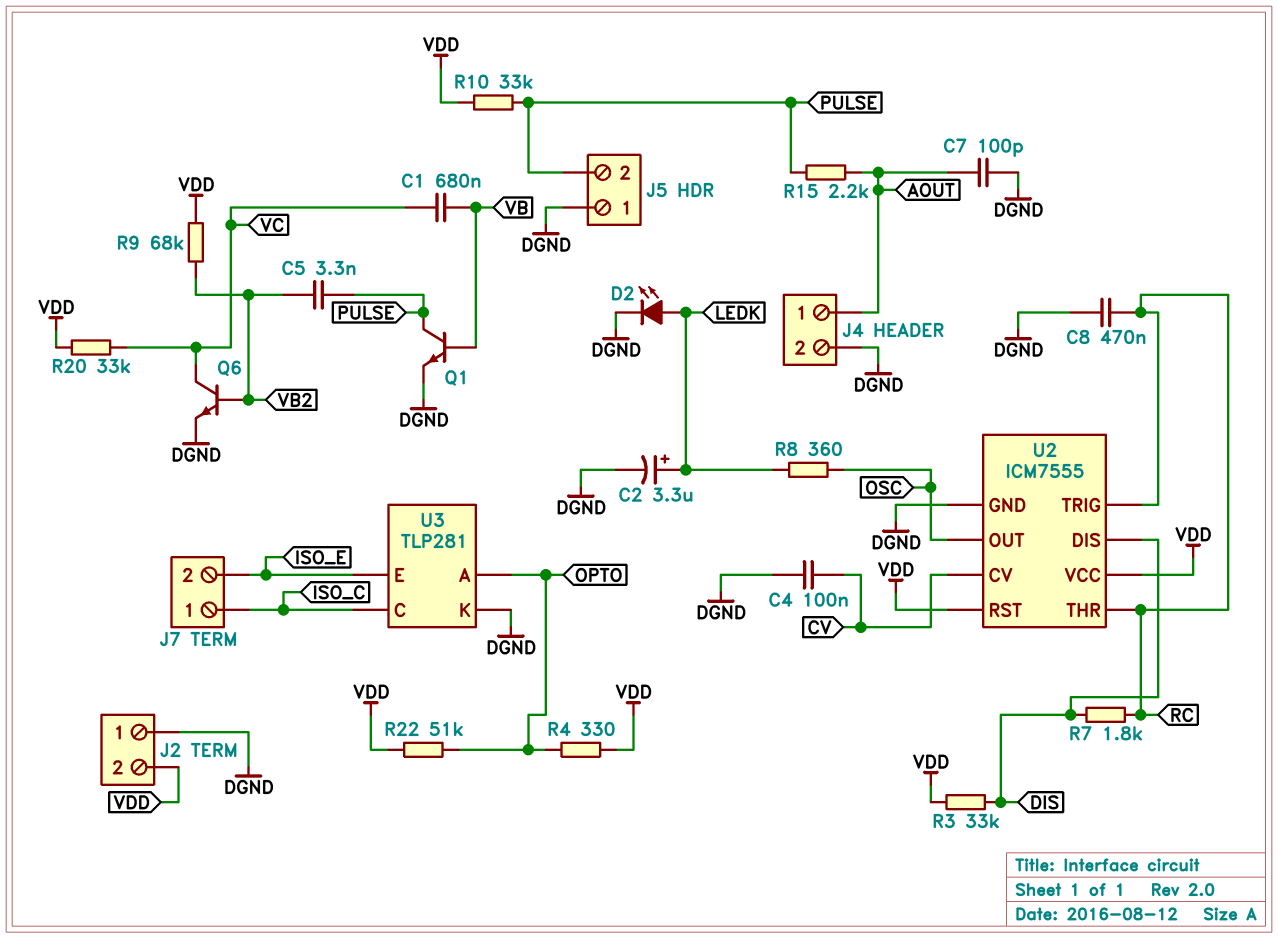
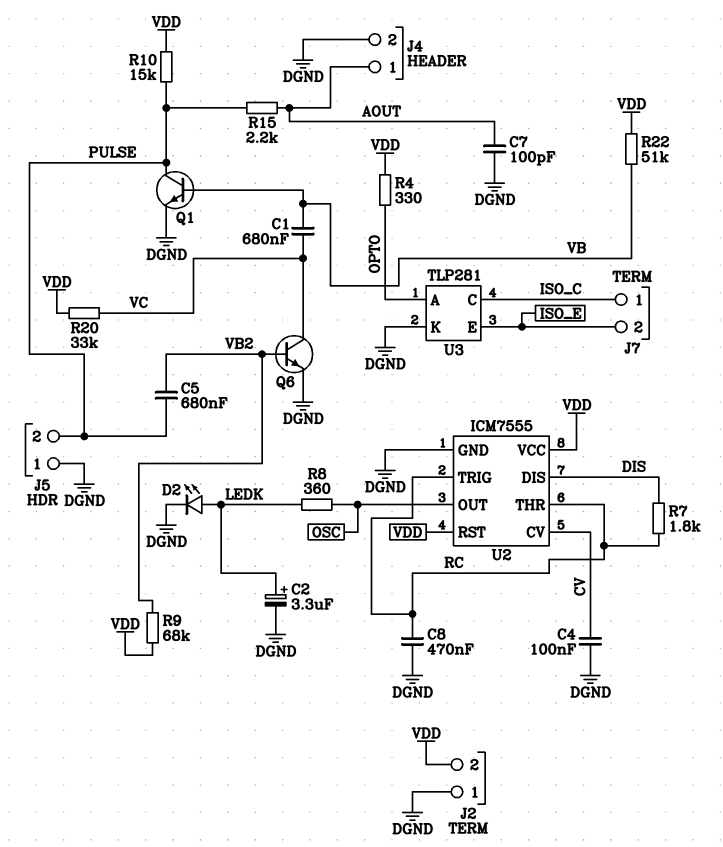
C5: 3.3nF (PULSE, VB2) -> 680nF (PULSE, VB2)
R3: 33k (DIS, VDD) -> none
R10: 33k (PULSE, VDD) -> 15k (PULSE, VDD)
R22: 51k (OPTO, VDD) -> 51k (VB, VDD)

